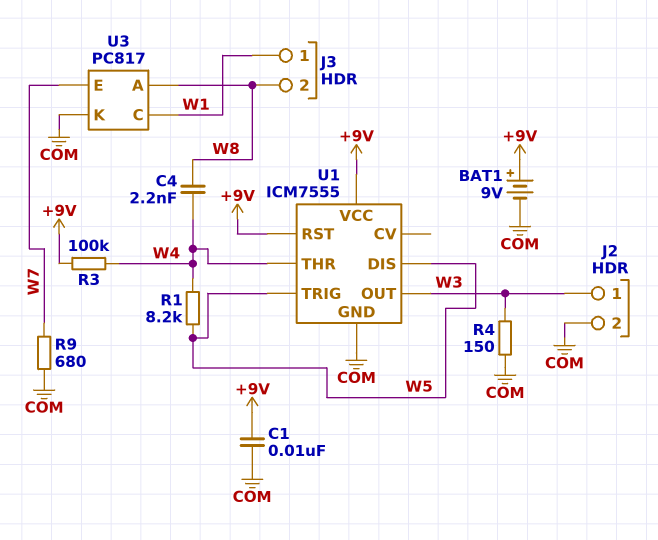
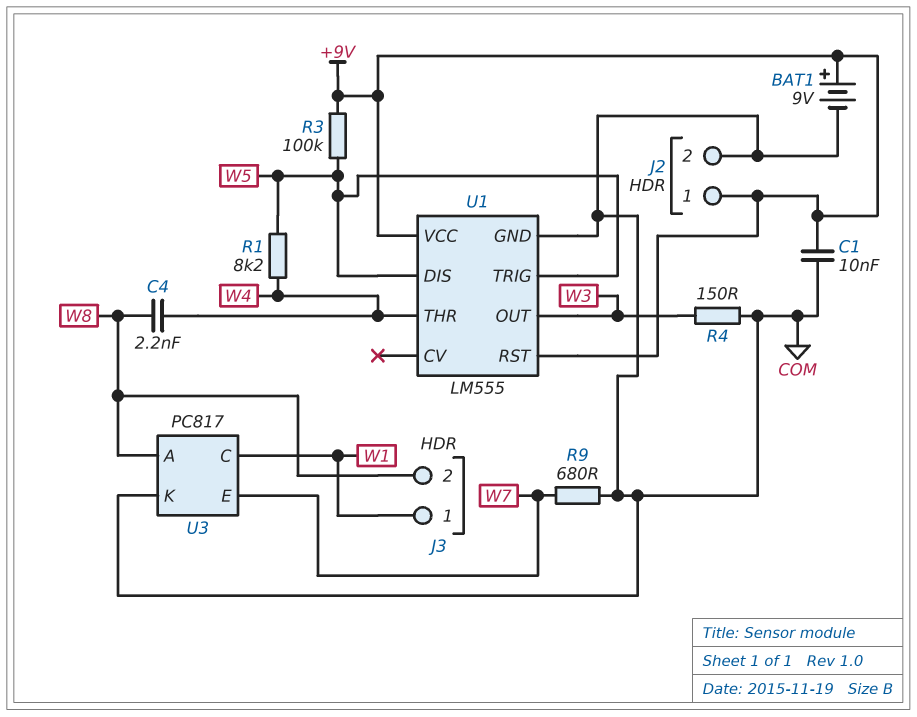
J2 pin 1: W3 -> +9V
R3: 100k (+9V, W4) -> 100k (+9V, W5)
U1: ICM7555 -> LM555

